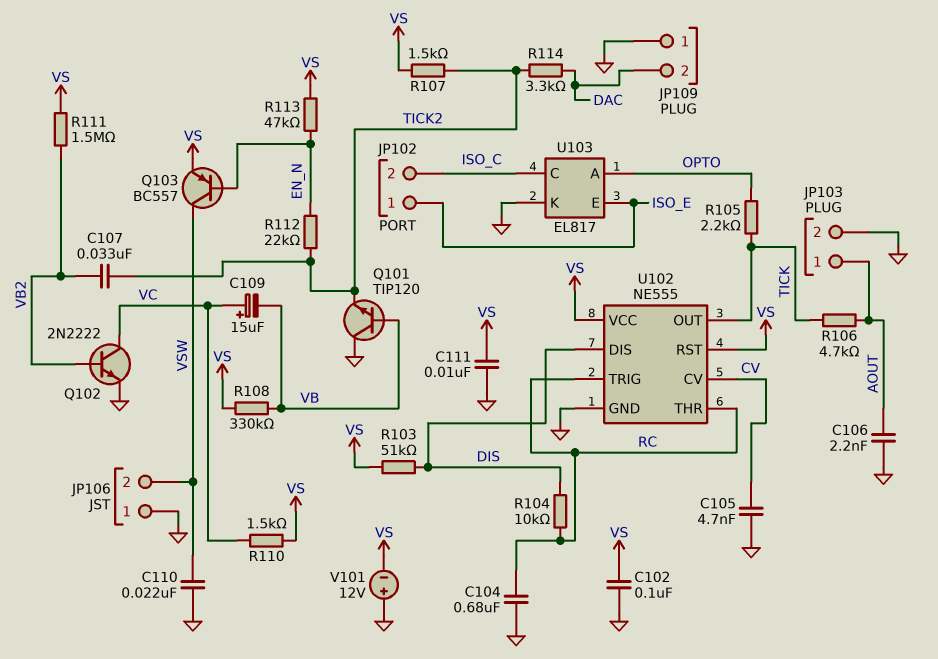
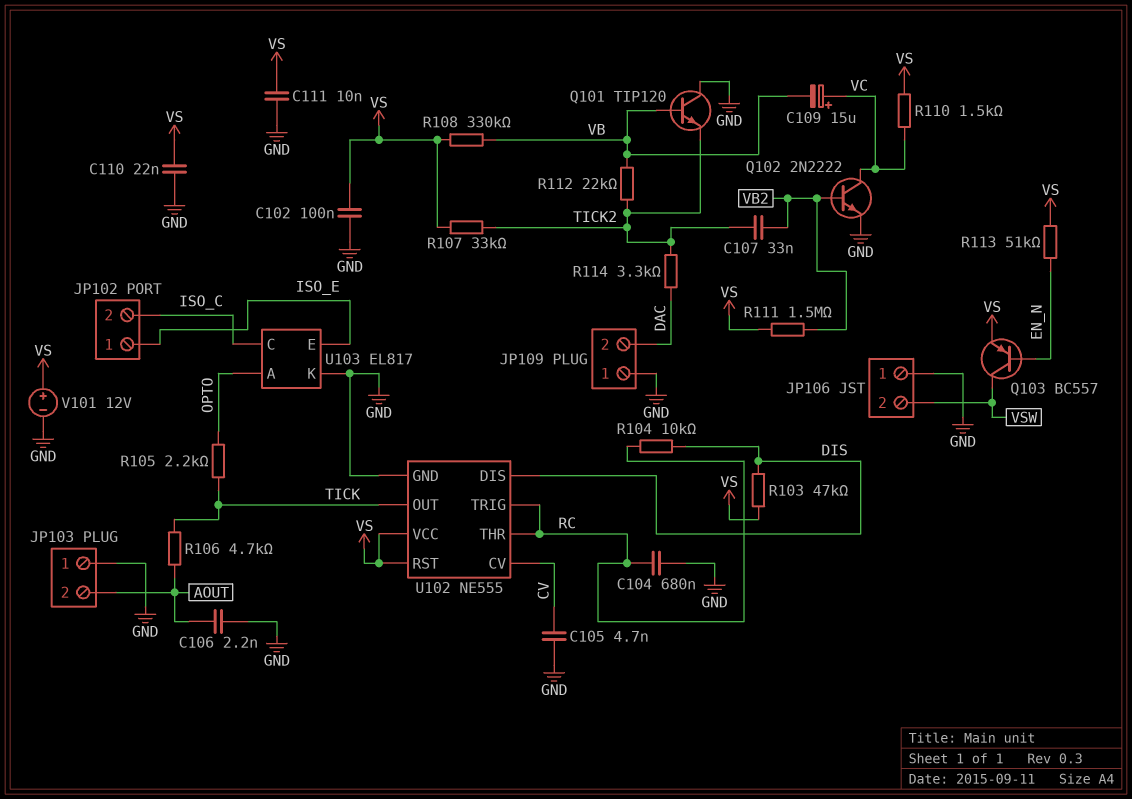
C110: 22nF (GND, VSW) -> 22nF (GND, VS)
JP103 pin 1: AOUT -> GND
JP103 pin 2: GND -> AOUT
R103: 51k (DIS, VS) -> 47k (DIS, VS)
R107: 1.5k (TICK2, VS) -> 33k (TICK2, VS)
R112: 22k (EN_N, TICK2) -> 22k (TICK2, VB)
R113: 47k (EN_N, VS) -> 51k (EN_N, VS)
V101: 12V (plus GND, minus VS) -> 12V (plus VS, minus GND)

